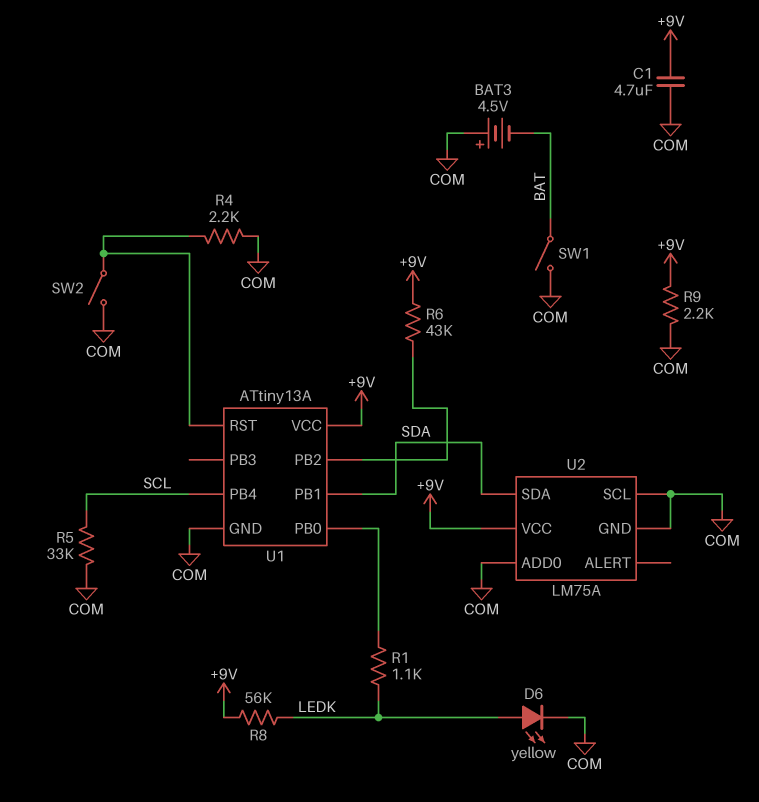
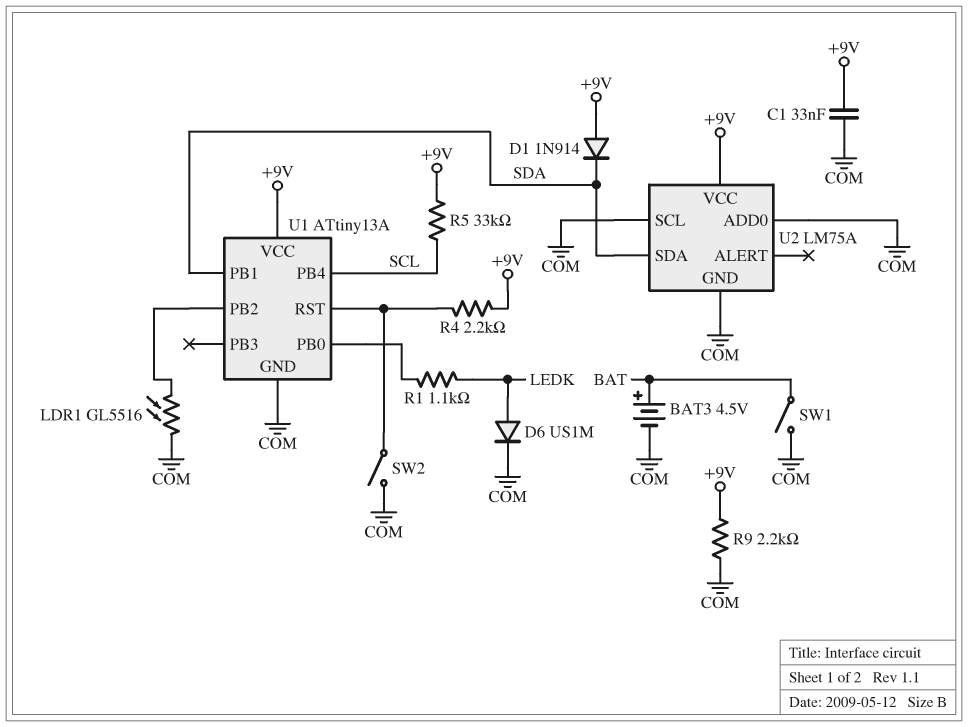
BAT3: 4.5V (plus COM, minus BAT) -> 4.5V (plus BAT, minus COM)
C1: 4.7uF (+9V, COM) -> 33nF (+9V, COM)
D1: none -> diode 1N914 (A +9V, K SDA)
D6: LED yellow (A LEDK, K COM) -> diode US1M (A LEDK, K COM)
LDR1: none -> GL5516 (COM, U1/PB2)
R4: 2.2k (COM, U1/RST) -> 2.2k (+9V, U1/RST)
R5: 33k (COM, SCL) -> 33k (+9V, SCL)
R6: 43k (+9V, U1/PB2) -> none
R8: 56k (+9V, LEDK) -> none

